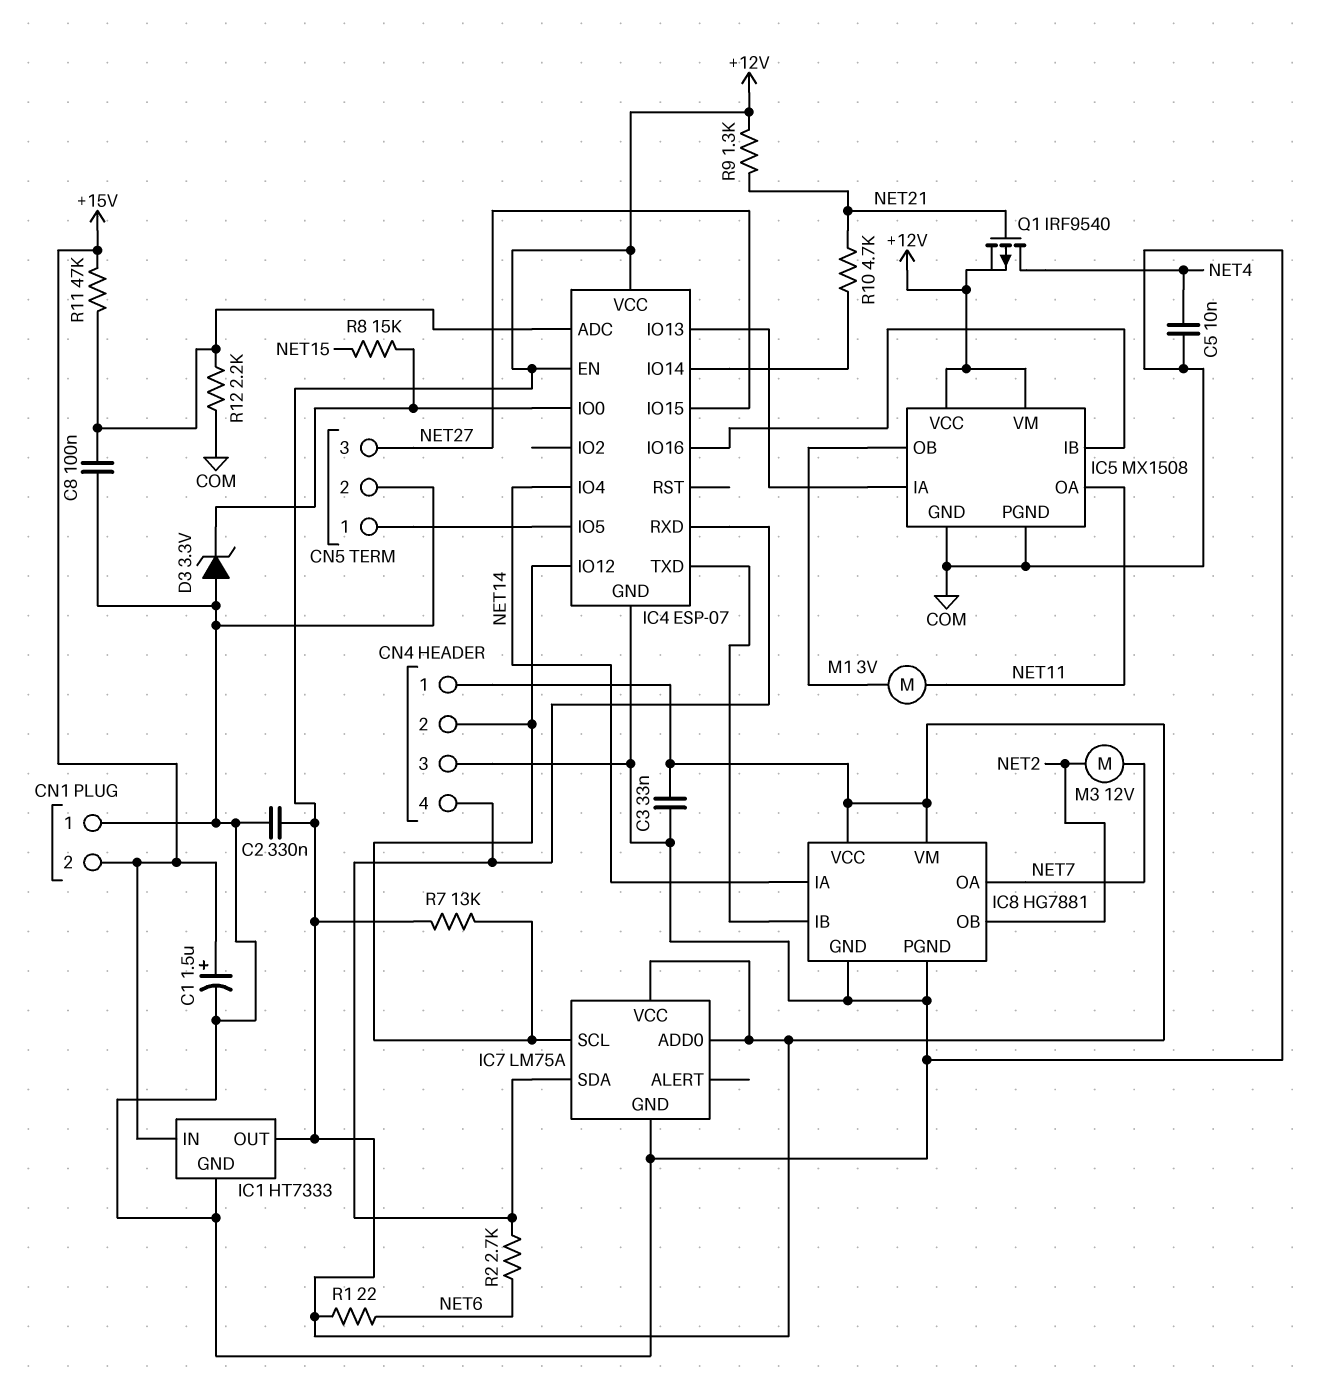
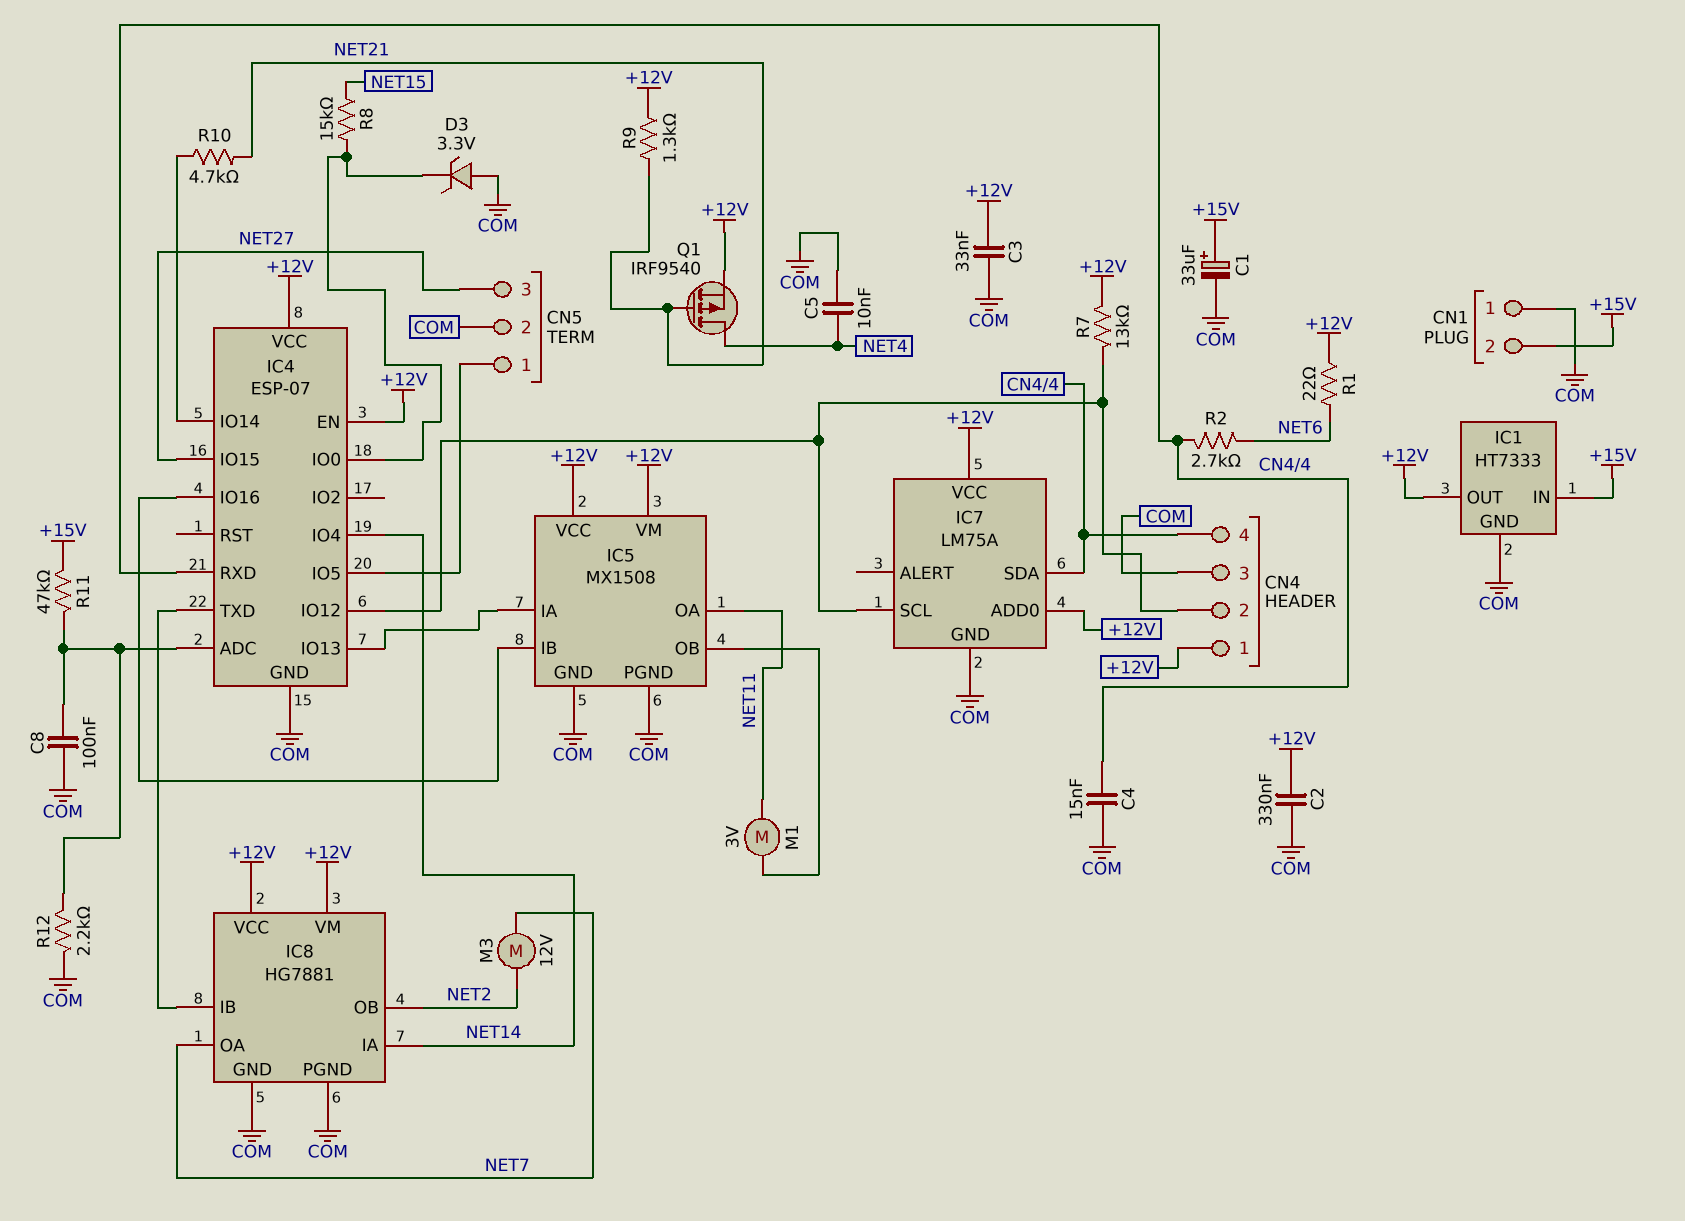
C1: 1.5uF (plus +15V, minus COM) -> 33uF (plus +15V, minus COM)
C4: none -> 15nF (CN4/4, COM)

